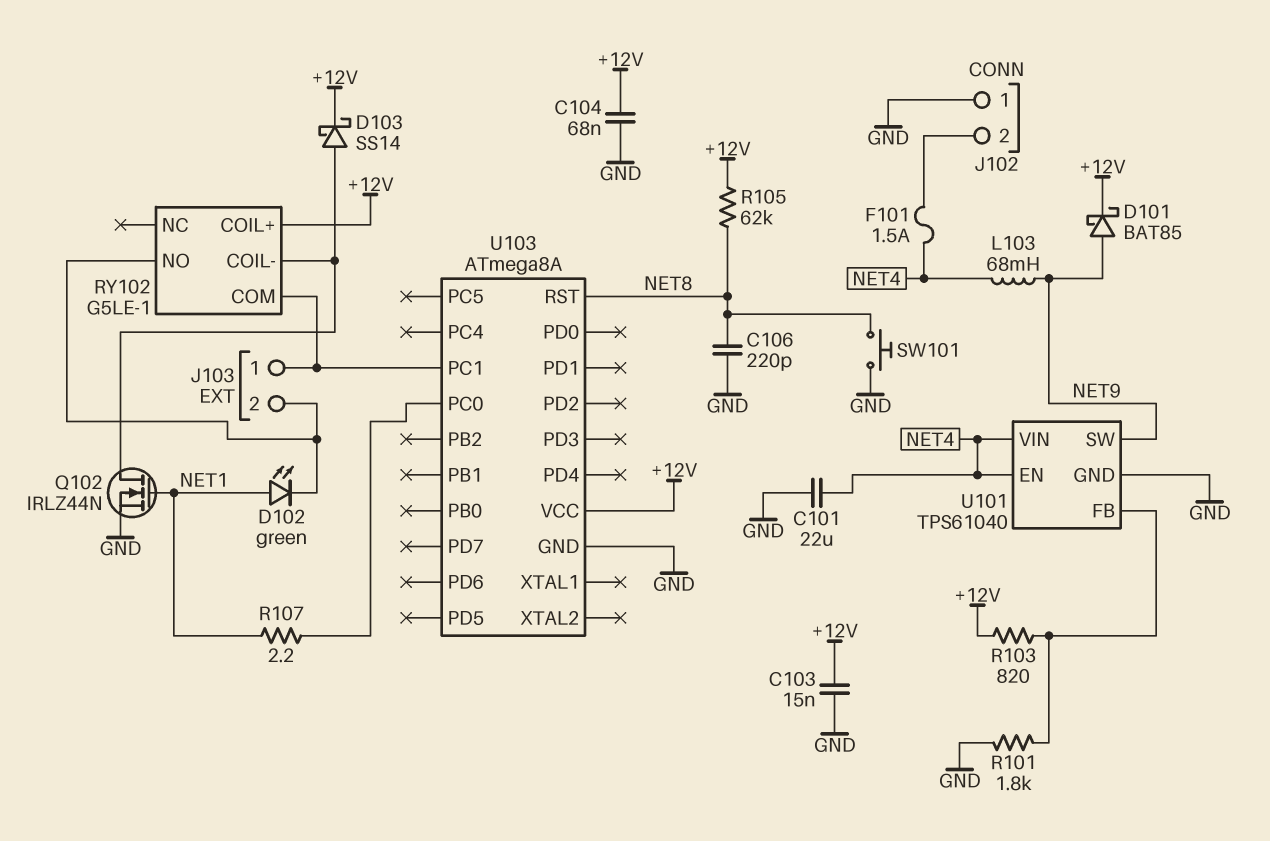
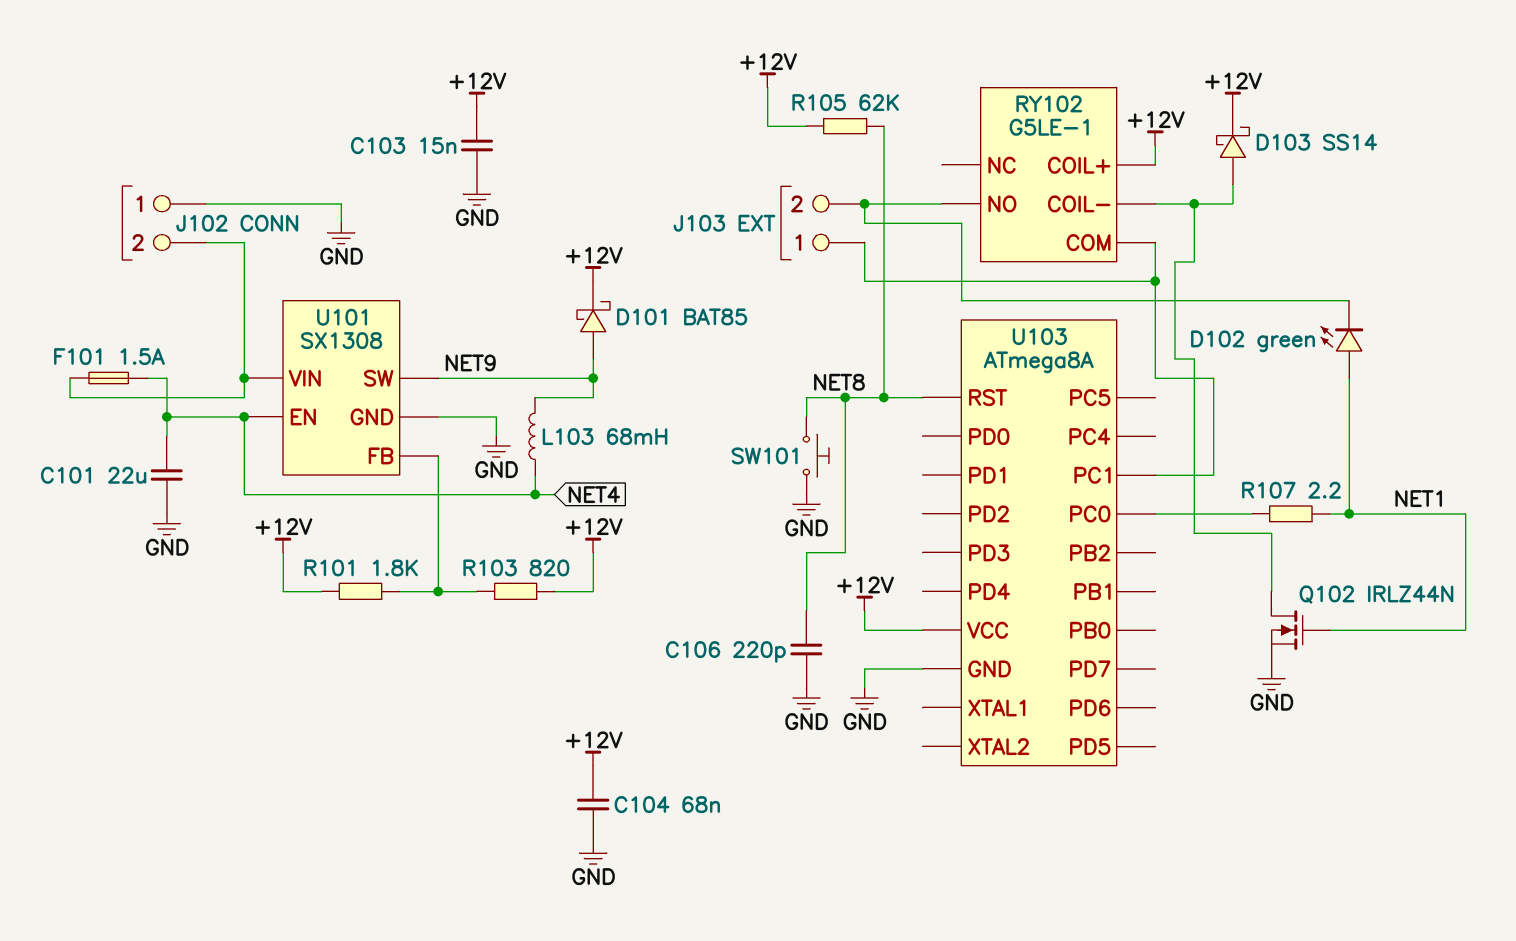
R101: 1.8k (GND, U101/FB) -> 1.8k (+12V, U101/FB)
U101: TPS61040 -> SX1308
U101 pin VIN: NET4 -> J102/2

